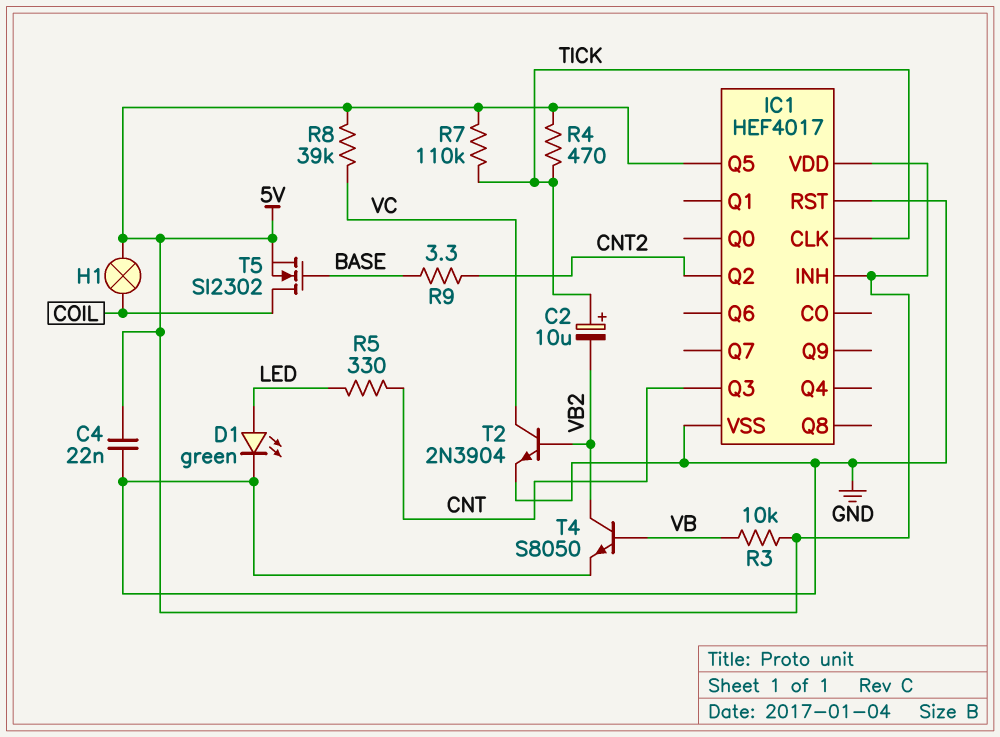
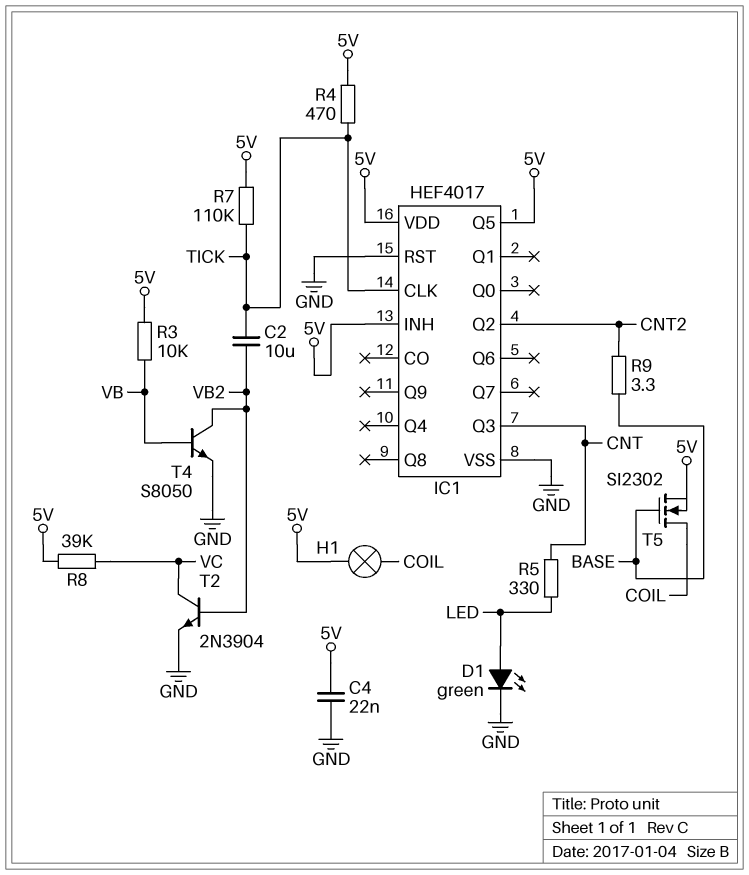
C2: 10uF (plus TICK, minus VB2) -> 10uF (TICK, VB2)

